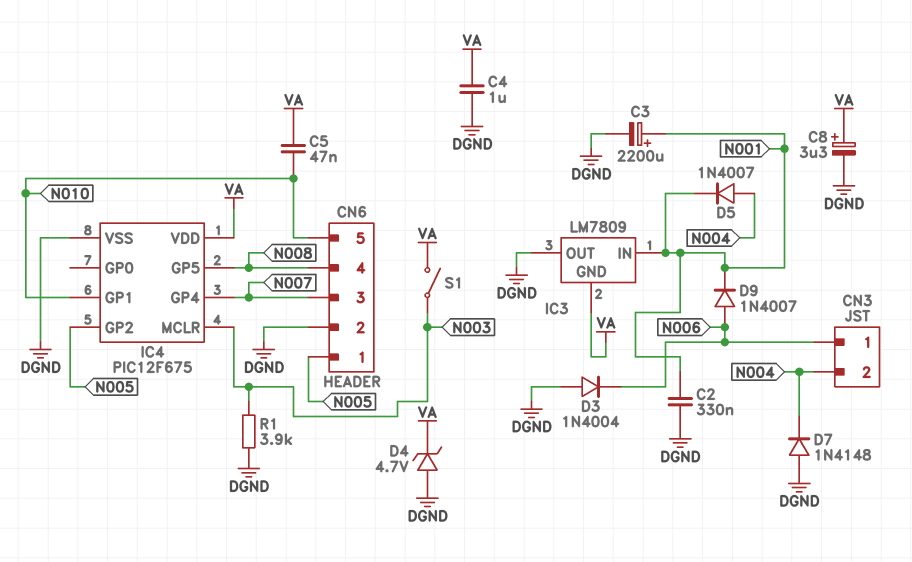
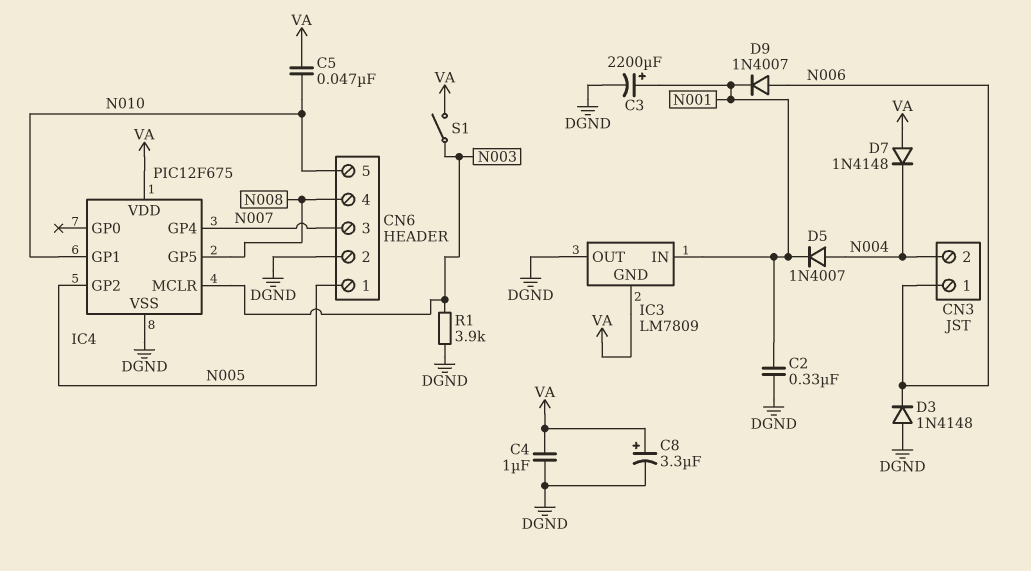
D3: diode 1N4004 (A DGND, K N006) -> diode 1N4148 (A DGND, K N006)
D4: zener 4.7V (A DGND, K VA) -> none
D7: diode 1N4148 (A DGND, K N004) -> diode 1N4148 (A VA, K N004)

